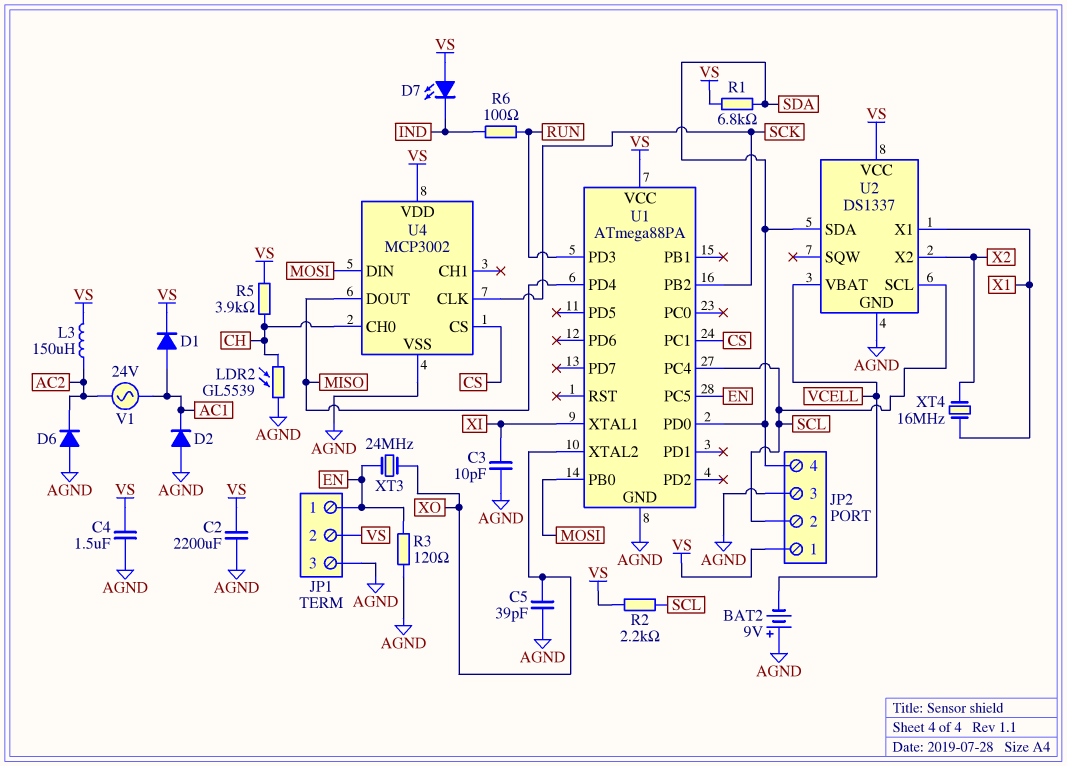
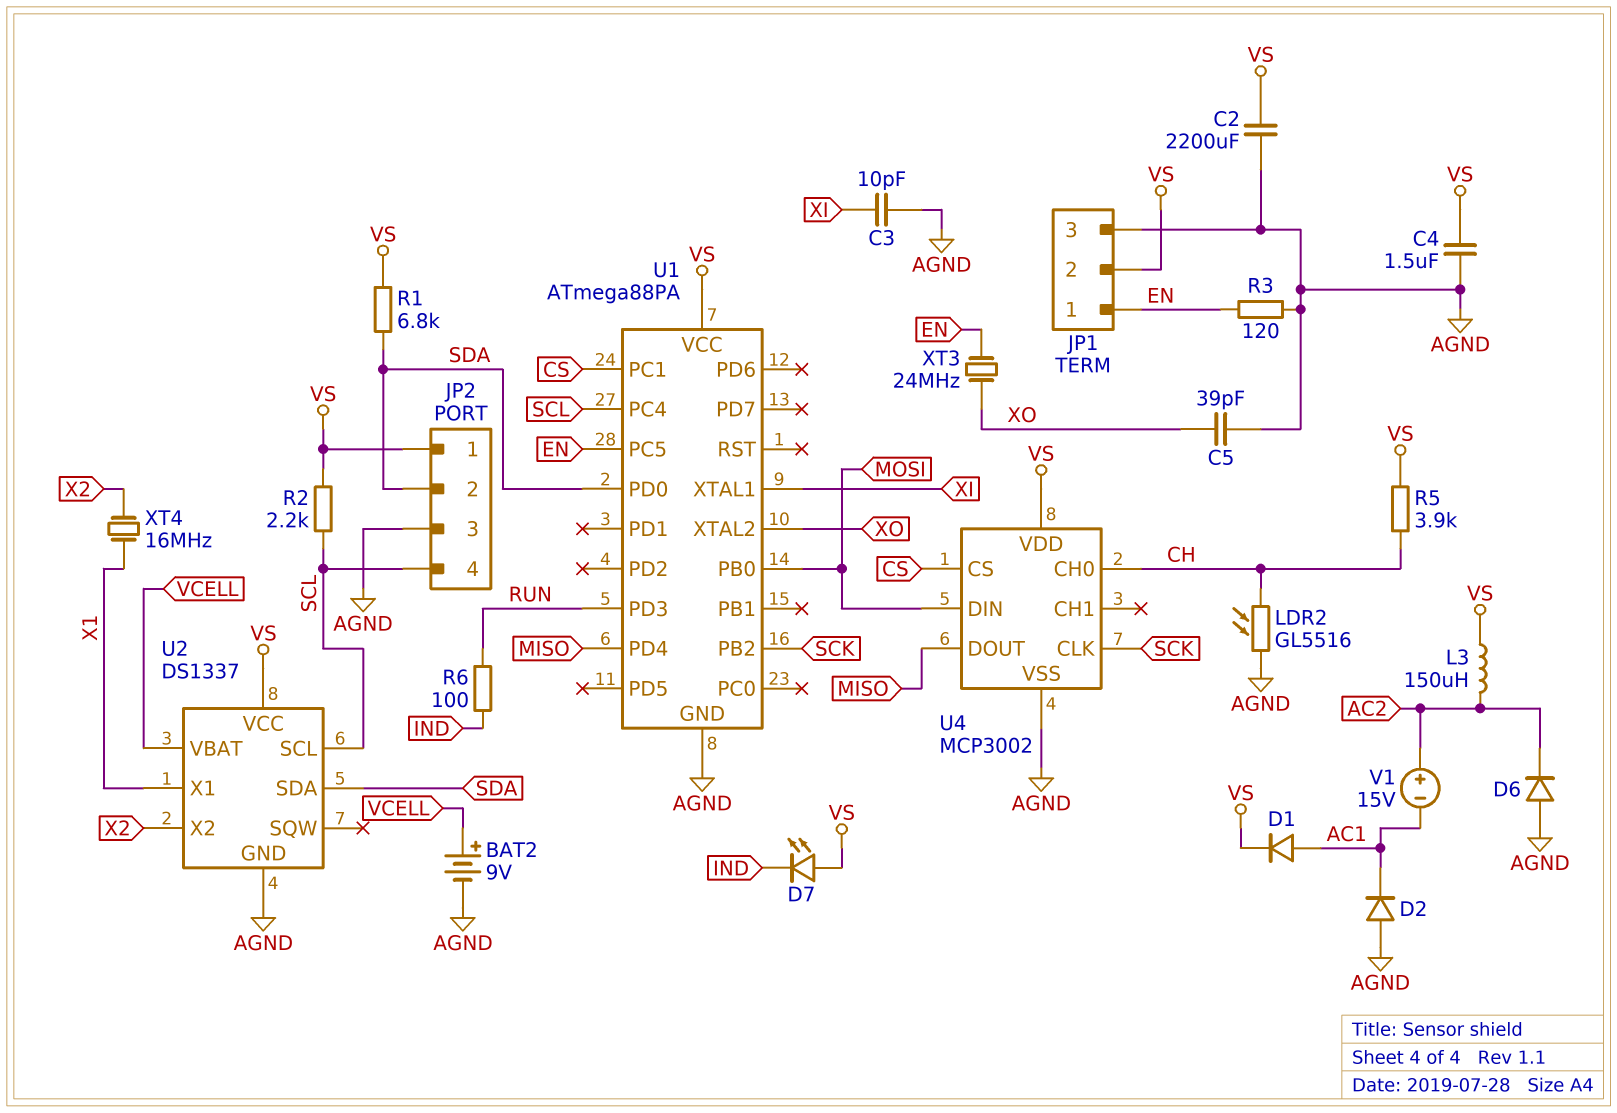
BAT2: 9V (plus AGND, minus VCELL) -> 9V (plus VCELL, minus AGND)
JP2 pin 2: SCL -> SDA
JP2 pin 4: SDA -> SCL
LDR2: GL5539 (AGND, CH) -> GL5516 (AGND, CH)
V1: AC 24V (AC1, AC2) -> 15V (plus AC2, minus AC1)

